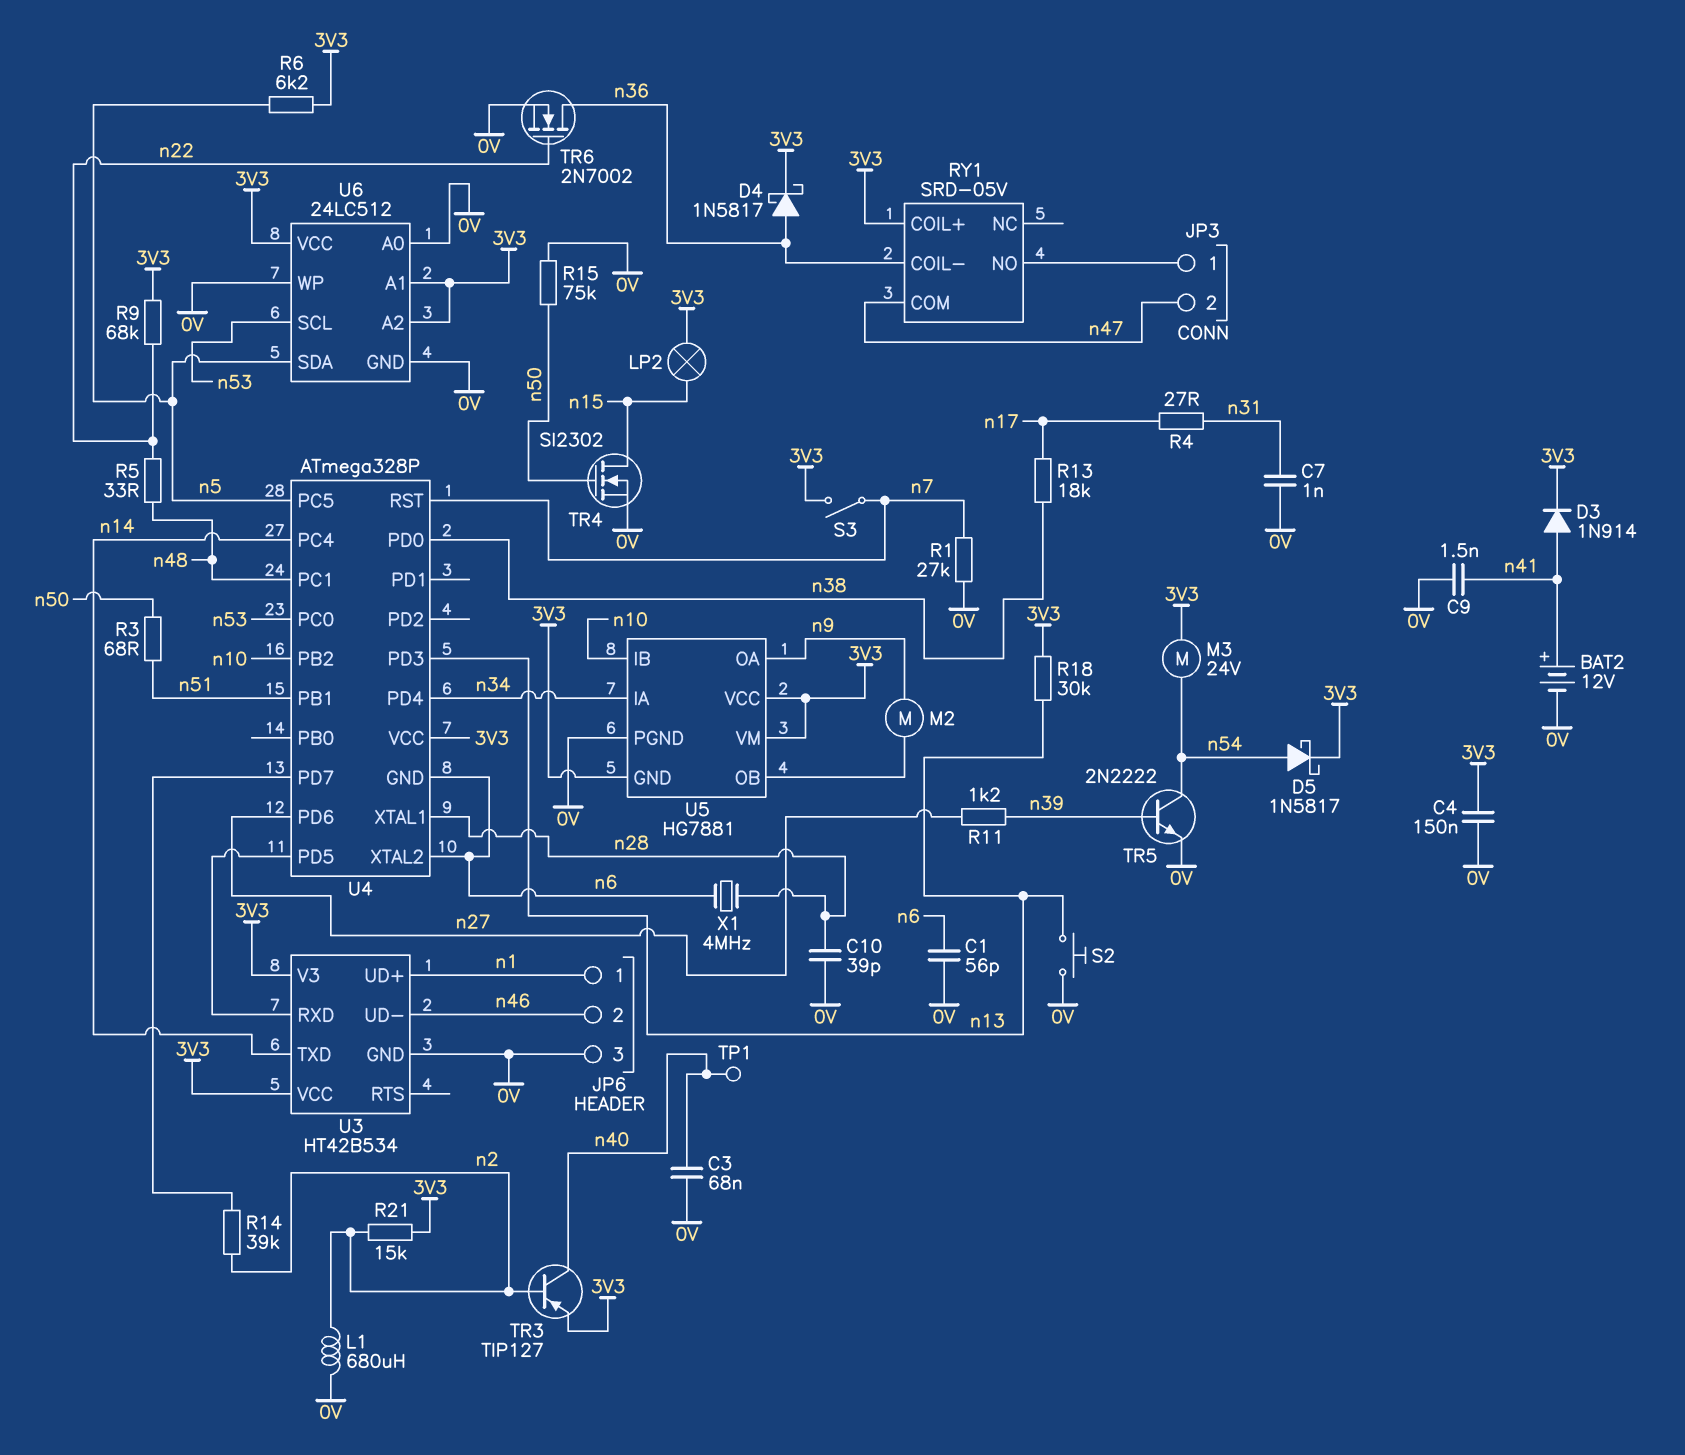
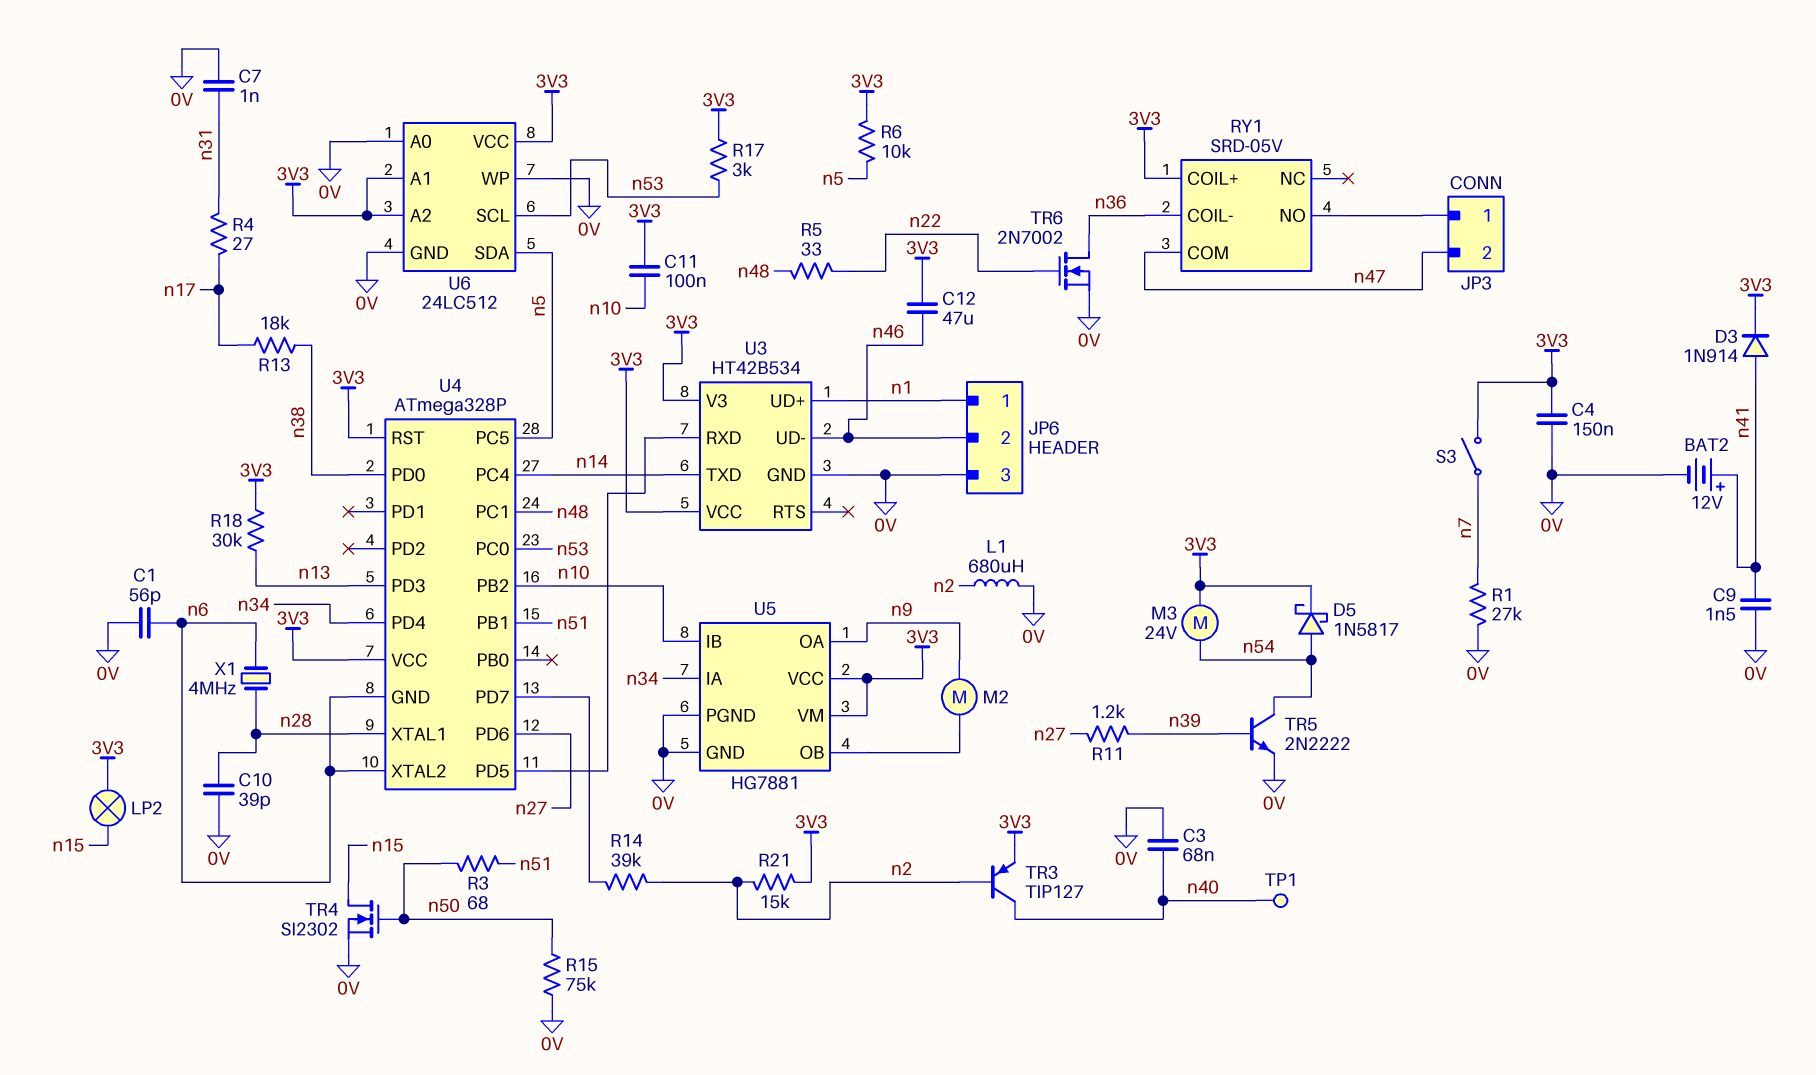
C11: none -> 100nF (3V3, n10)
C12: none -> 47uF (3V3, n46)
D4: schottky 1N5817 (A n36, K 3V3) -> none
R6: 6.2k (3V3, n5) -> 10k (3V3, n5)
R9: 68k (3V3, n22) -> none
R17: none -> 3k (3V3, n53)
S2: button (0V, n13) -> none
U4 pin RST: n7 -> 3V3
U5 pin GND: 3V3 -> 0V

